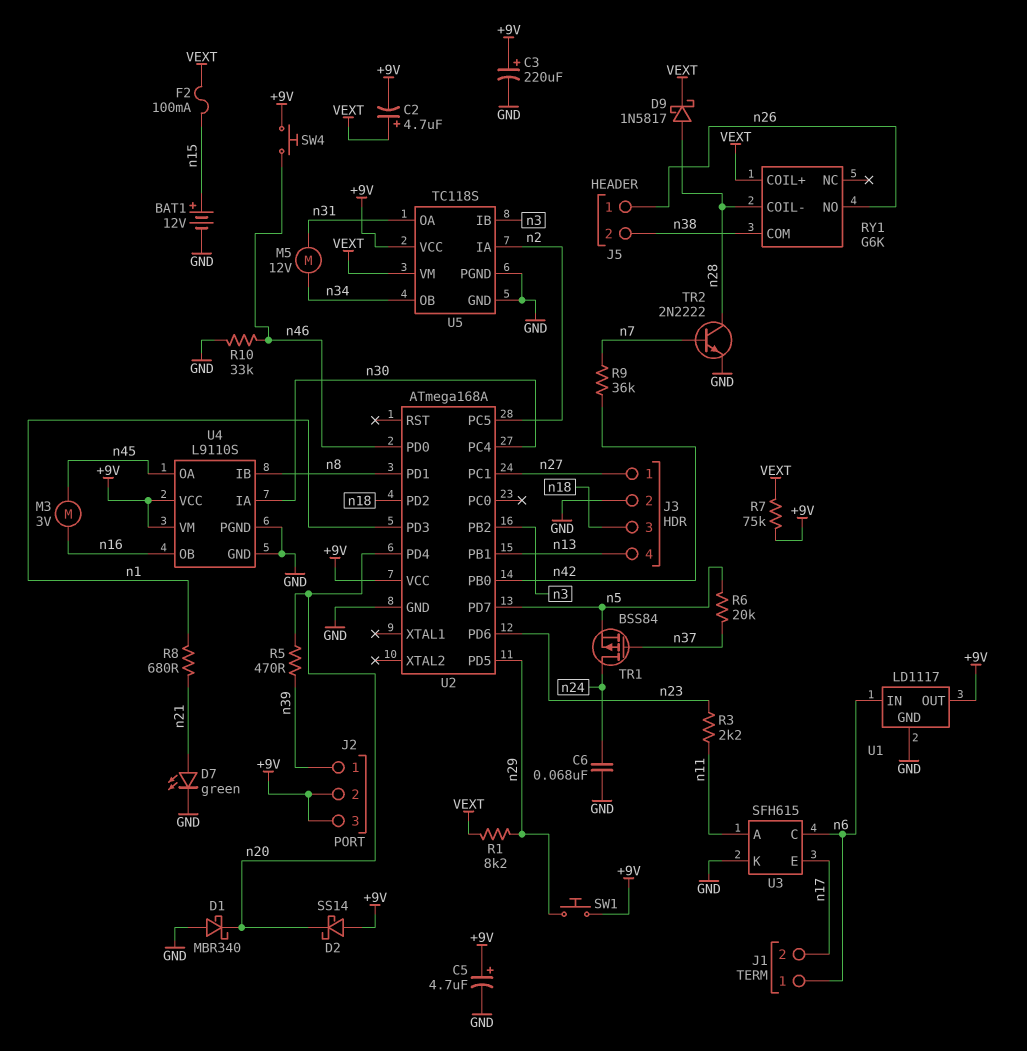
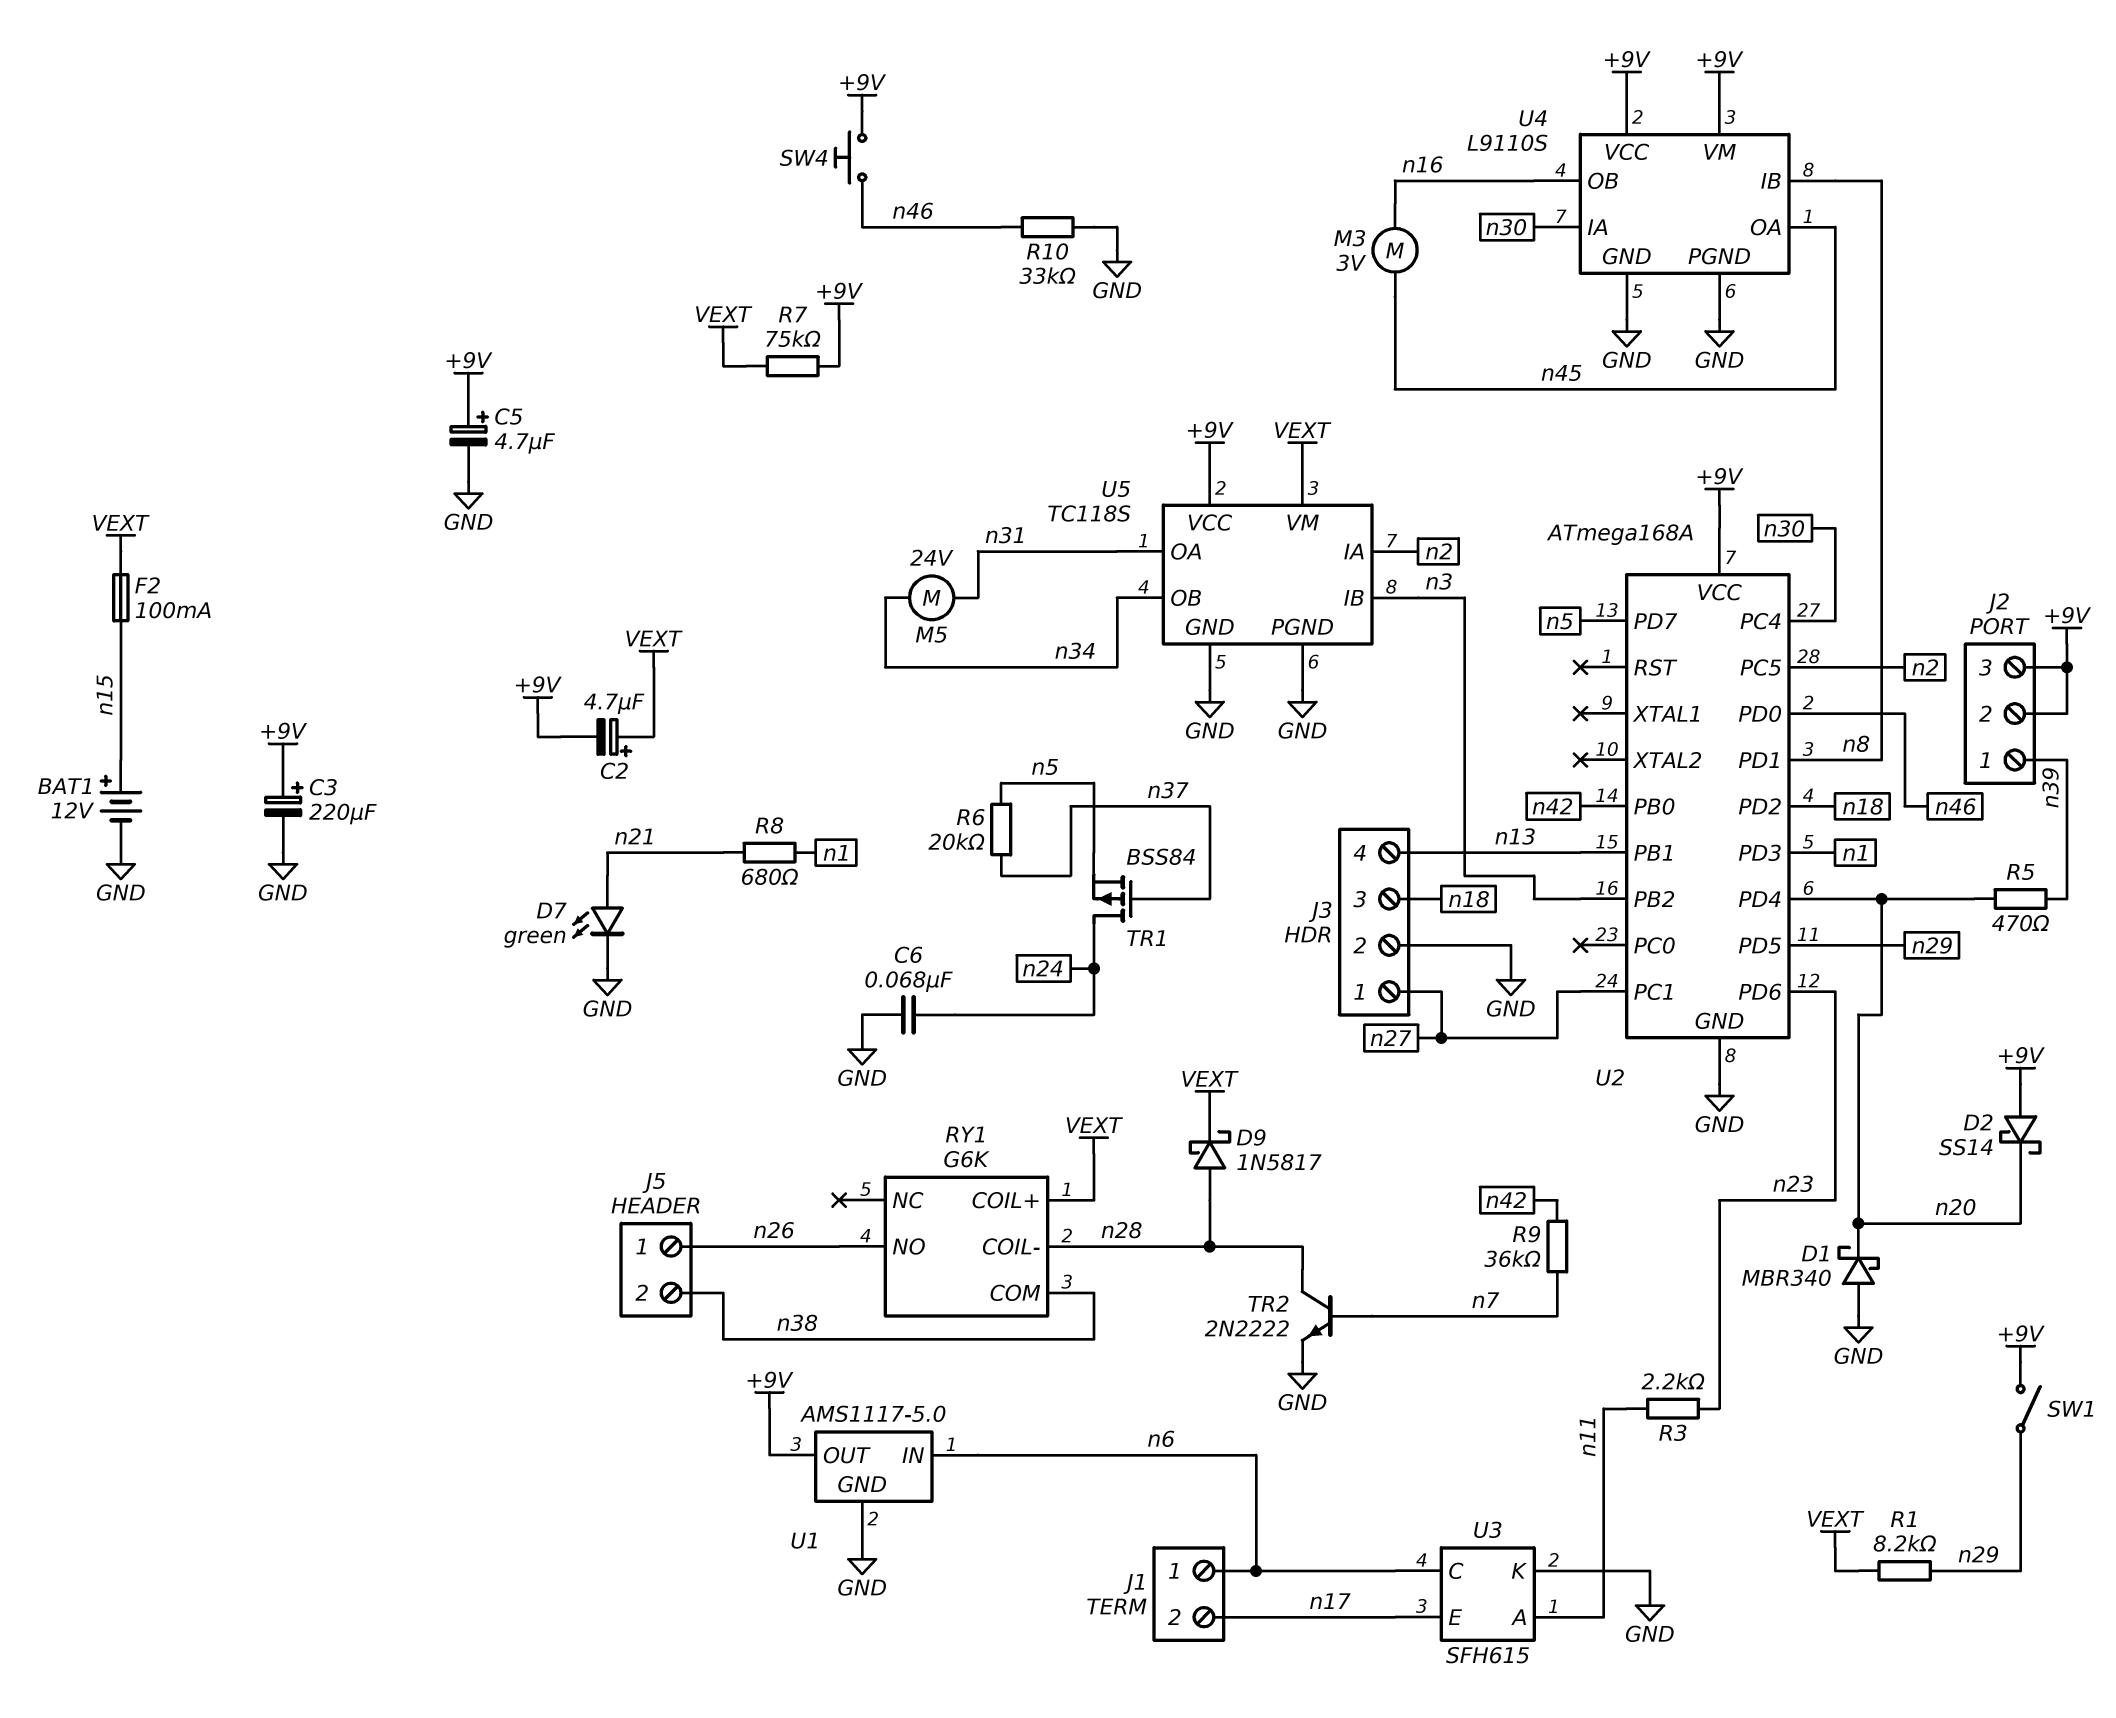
M5: motor 12V (n31, n34) -> motor 24V (n31, n34)
SW1: button (+9V, n29) -> switch (+9V, n29)
U1: LD1117 -> AMS1117-5.0

